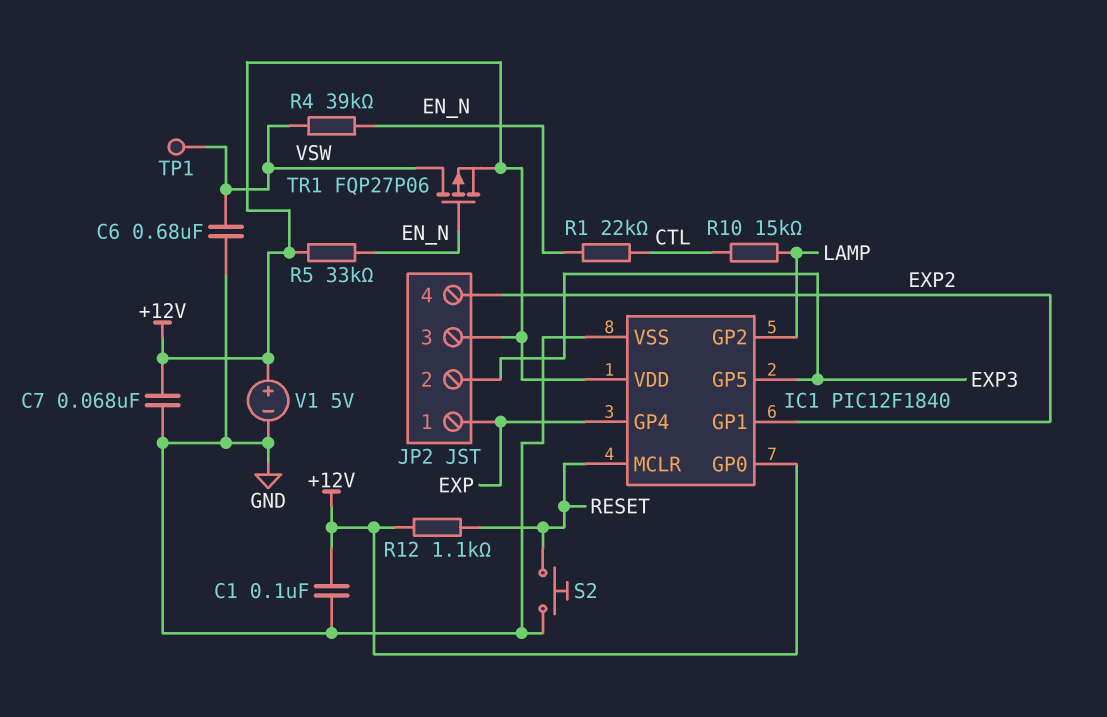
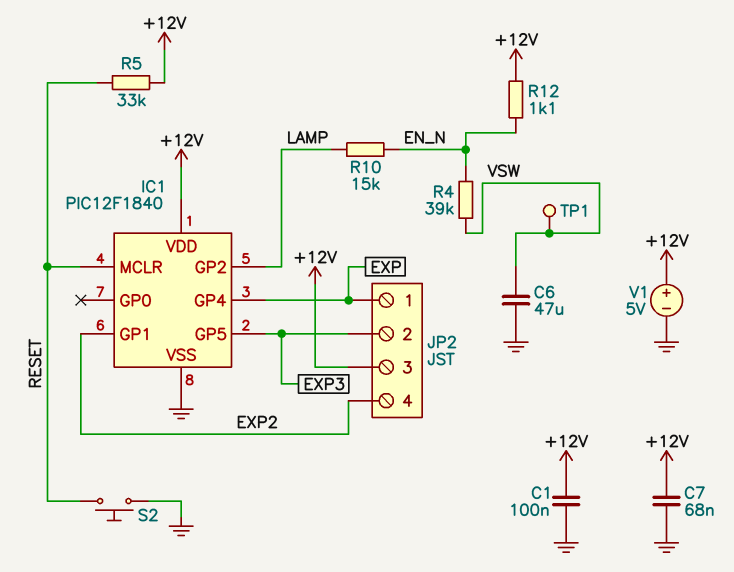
C6: 680nF (GND, VSW) -> 47uF (GND, VSW)
IC1 pin GP0: +12V -> none
R1: 22k (CTL, EN_N) -> none
R5: 33k (+12V, EN_N) -> 33k (+12V, RESET)
R10: 15k (CTL, LAMP) -> 15k (EN_N, LAMP)
R12: 1.1k (+12V, RESET) -> 1.1k (+12V, EN_N)
TR1: PMOS FQP27P06 (G EN_N, D VSW, S +12V) -> none

